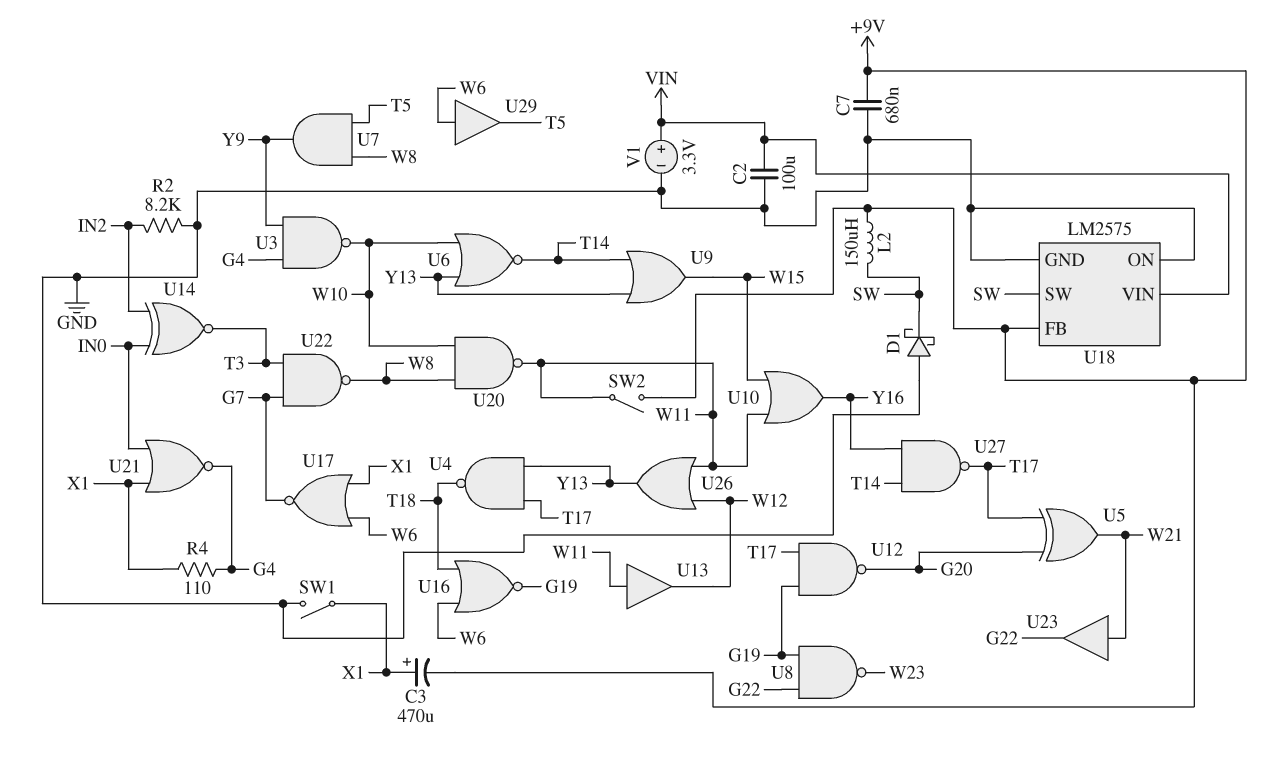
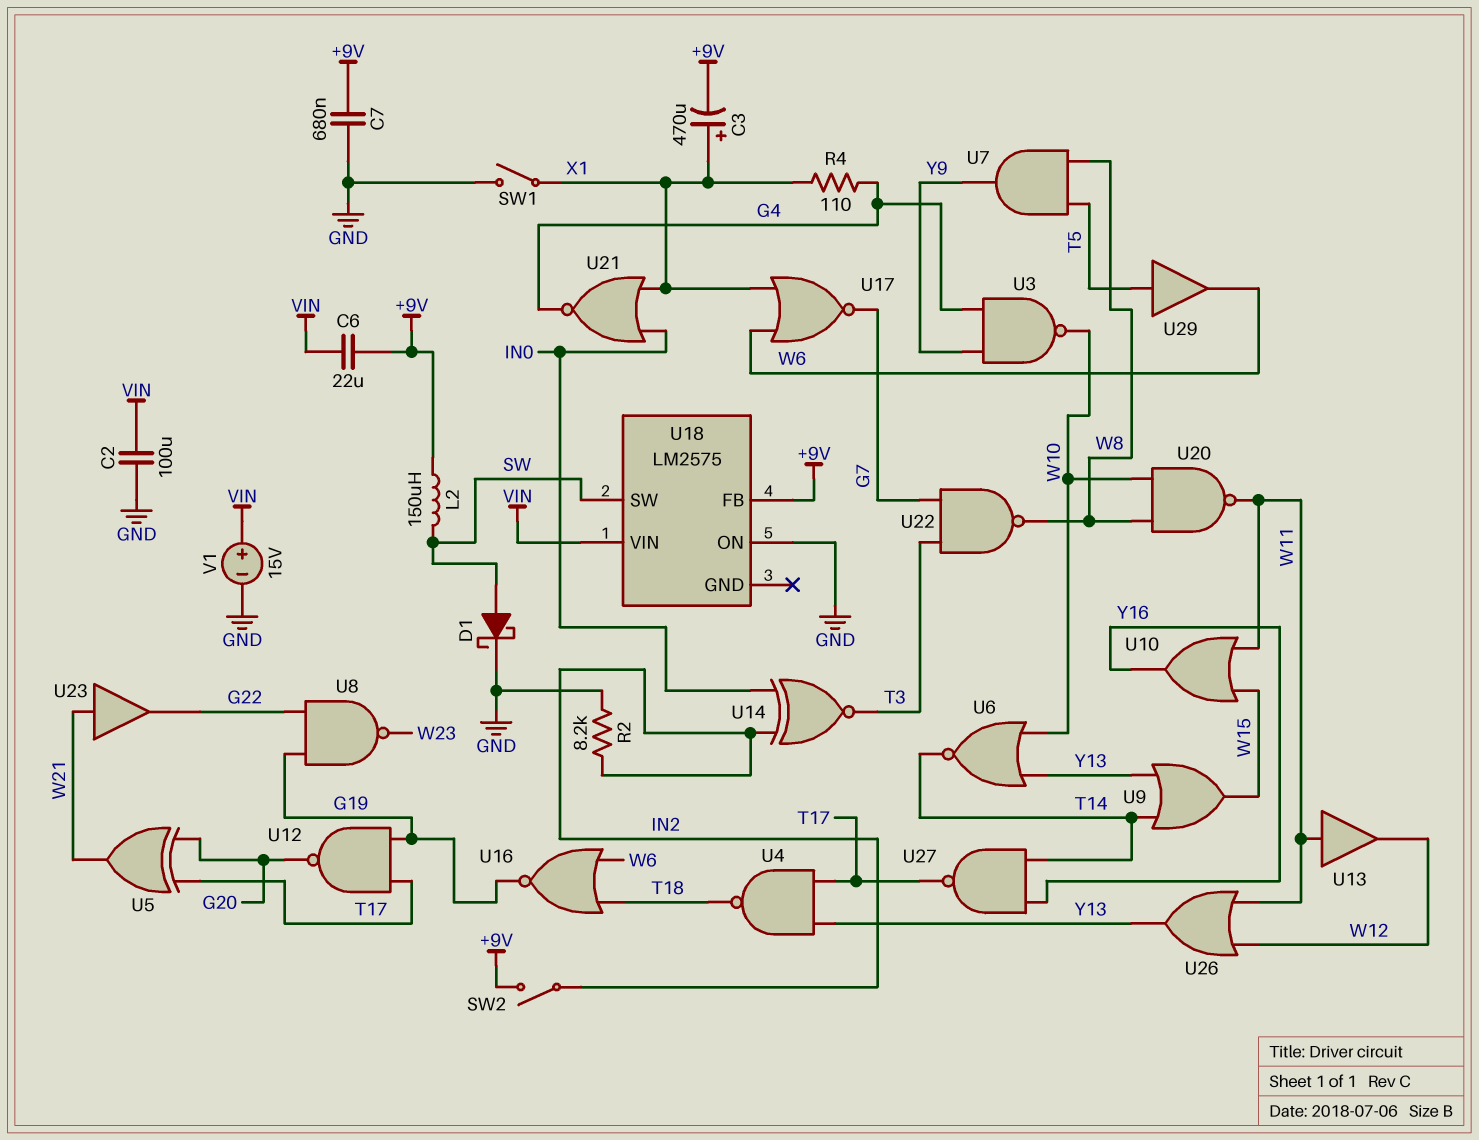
C6: none -> 22uF (+9V, VIN)
D1: schottky (A GND, K SW) -> schottky (A SW, K GND)
SW2: switch (+9V, W11) -> switch (+9V, IN2)
U18 pin GND: GND -> none
U29: buffer (in W6, out T5) -> buffer (in T5, out W6)
V1: 3.3V (plus VIN, minus GND) -> 15V (plus VIN, minus GND)

